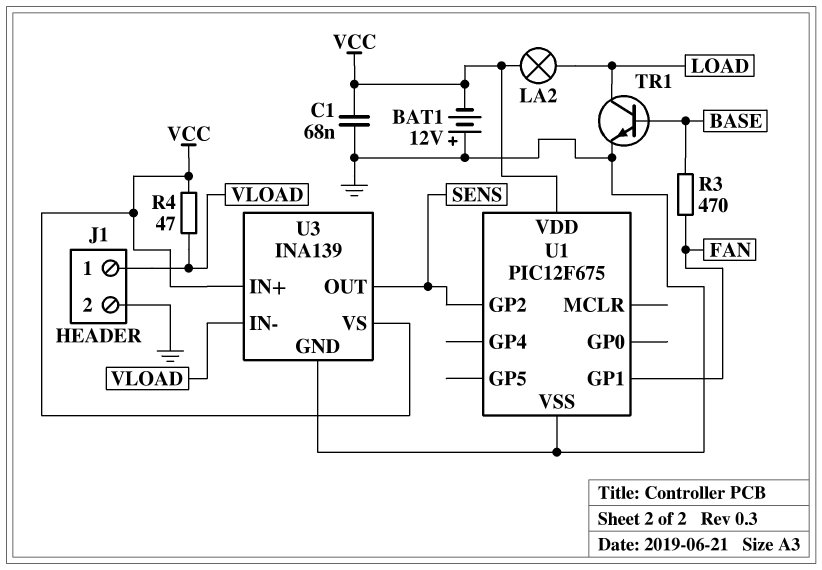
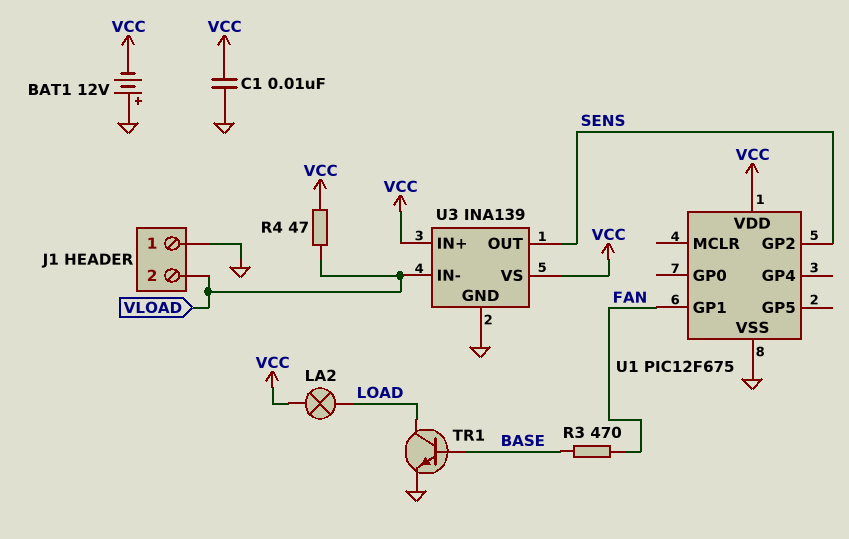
C1: 68nF (GND, VCC) -> 10nF (GND, VCC)
J1 pin 1: VLOAD -> GND
J1 pin 2: GND -> VLOAD

